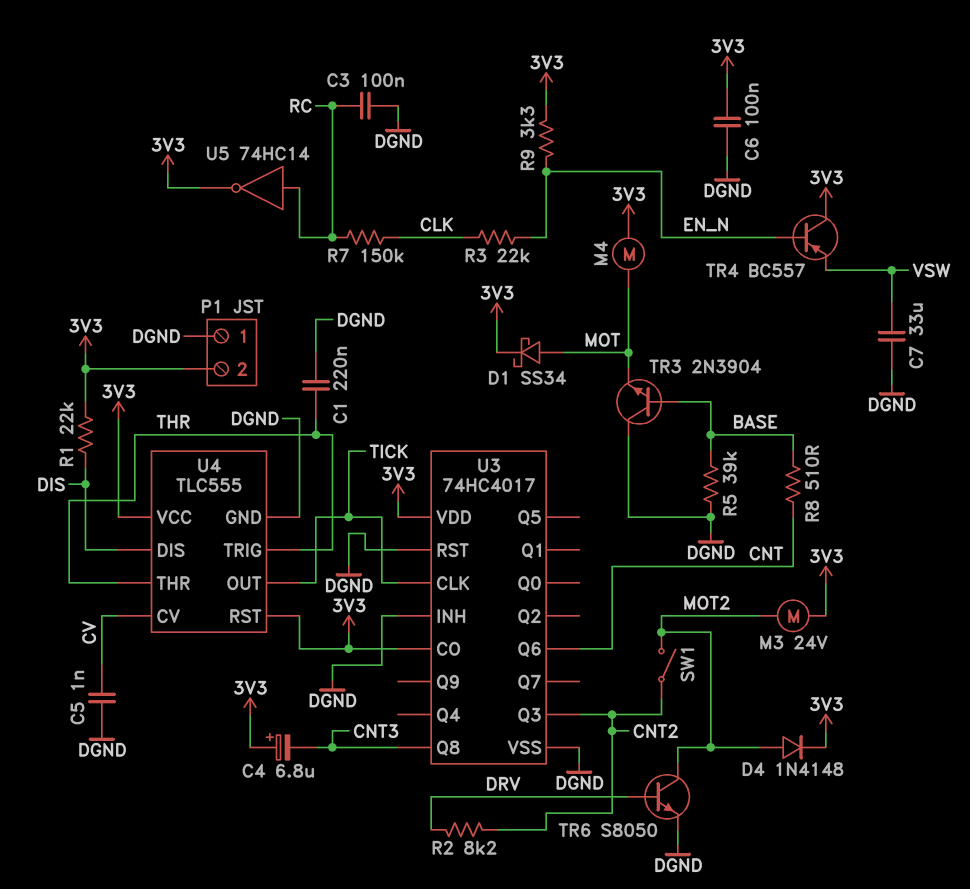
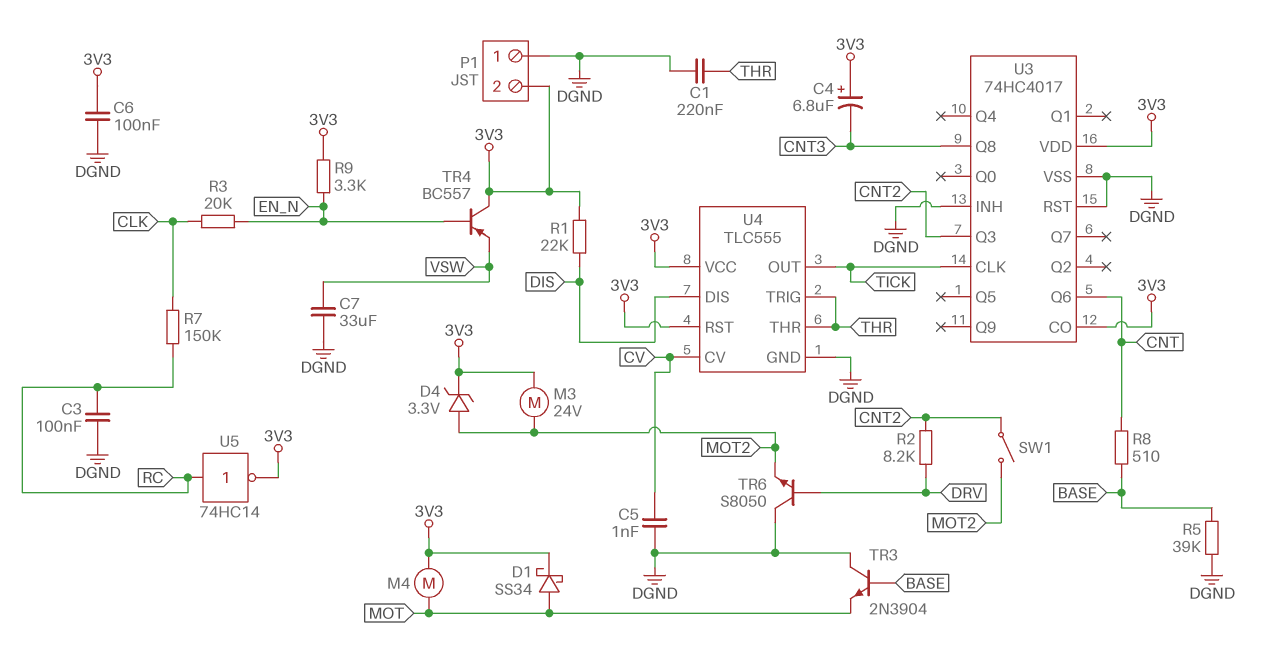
D4: diode 1N4148 (A MOT2, K 3V3) -> zener 3.3V (A MOT2, K 3V3)
R3: 22k (CLK, EN_N) -> 20k (CLK, EN_N)
TR6: NPN S8050 (B DRV, C MOT2, E DGND) -> NPN S8050 (B DRV, C DGND, E MOT2)

